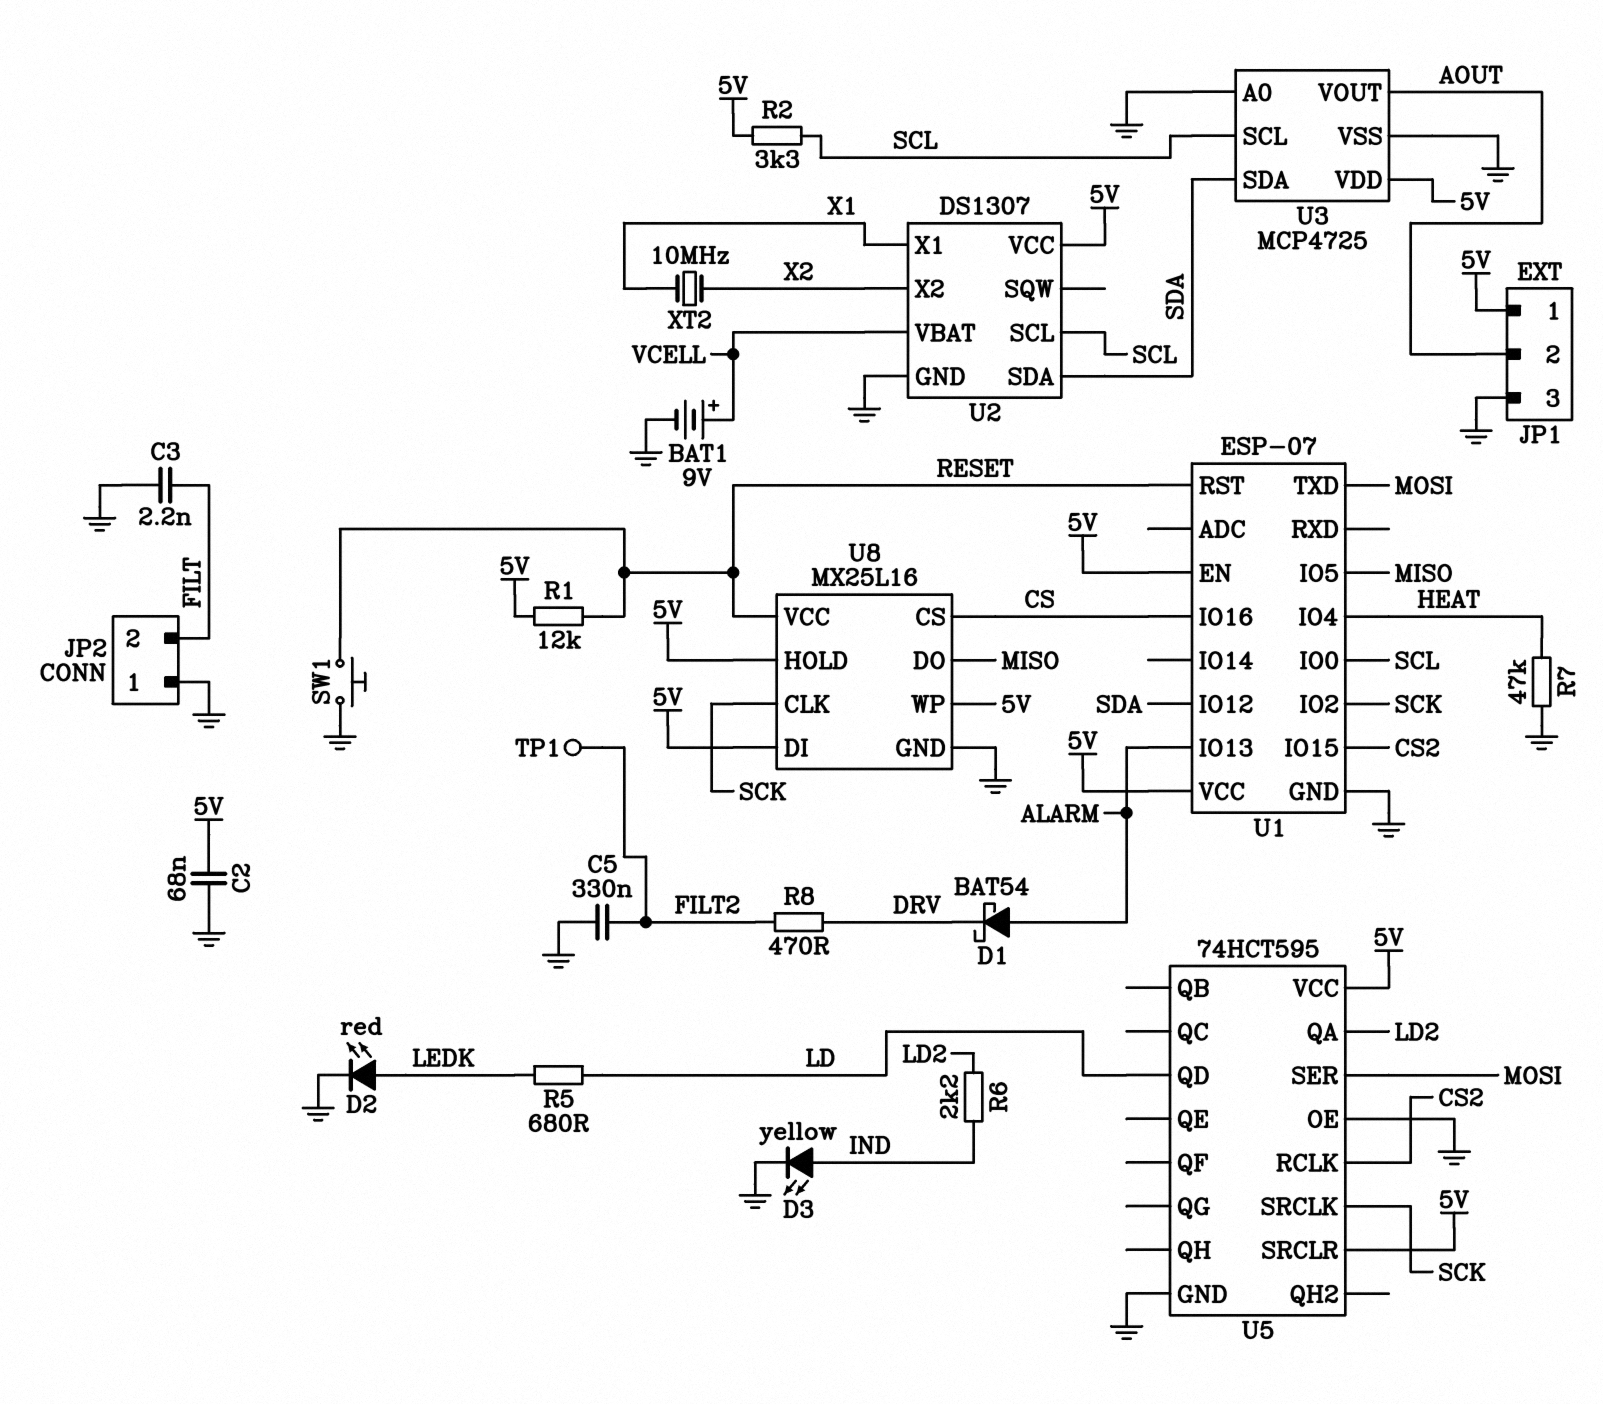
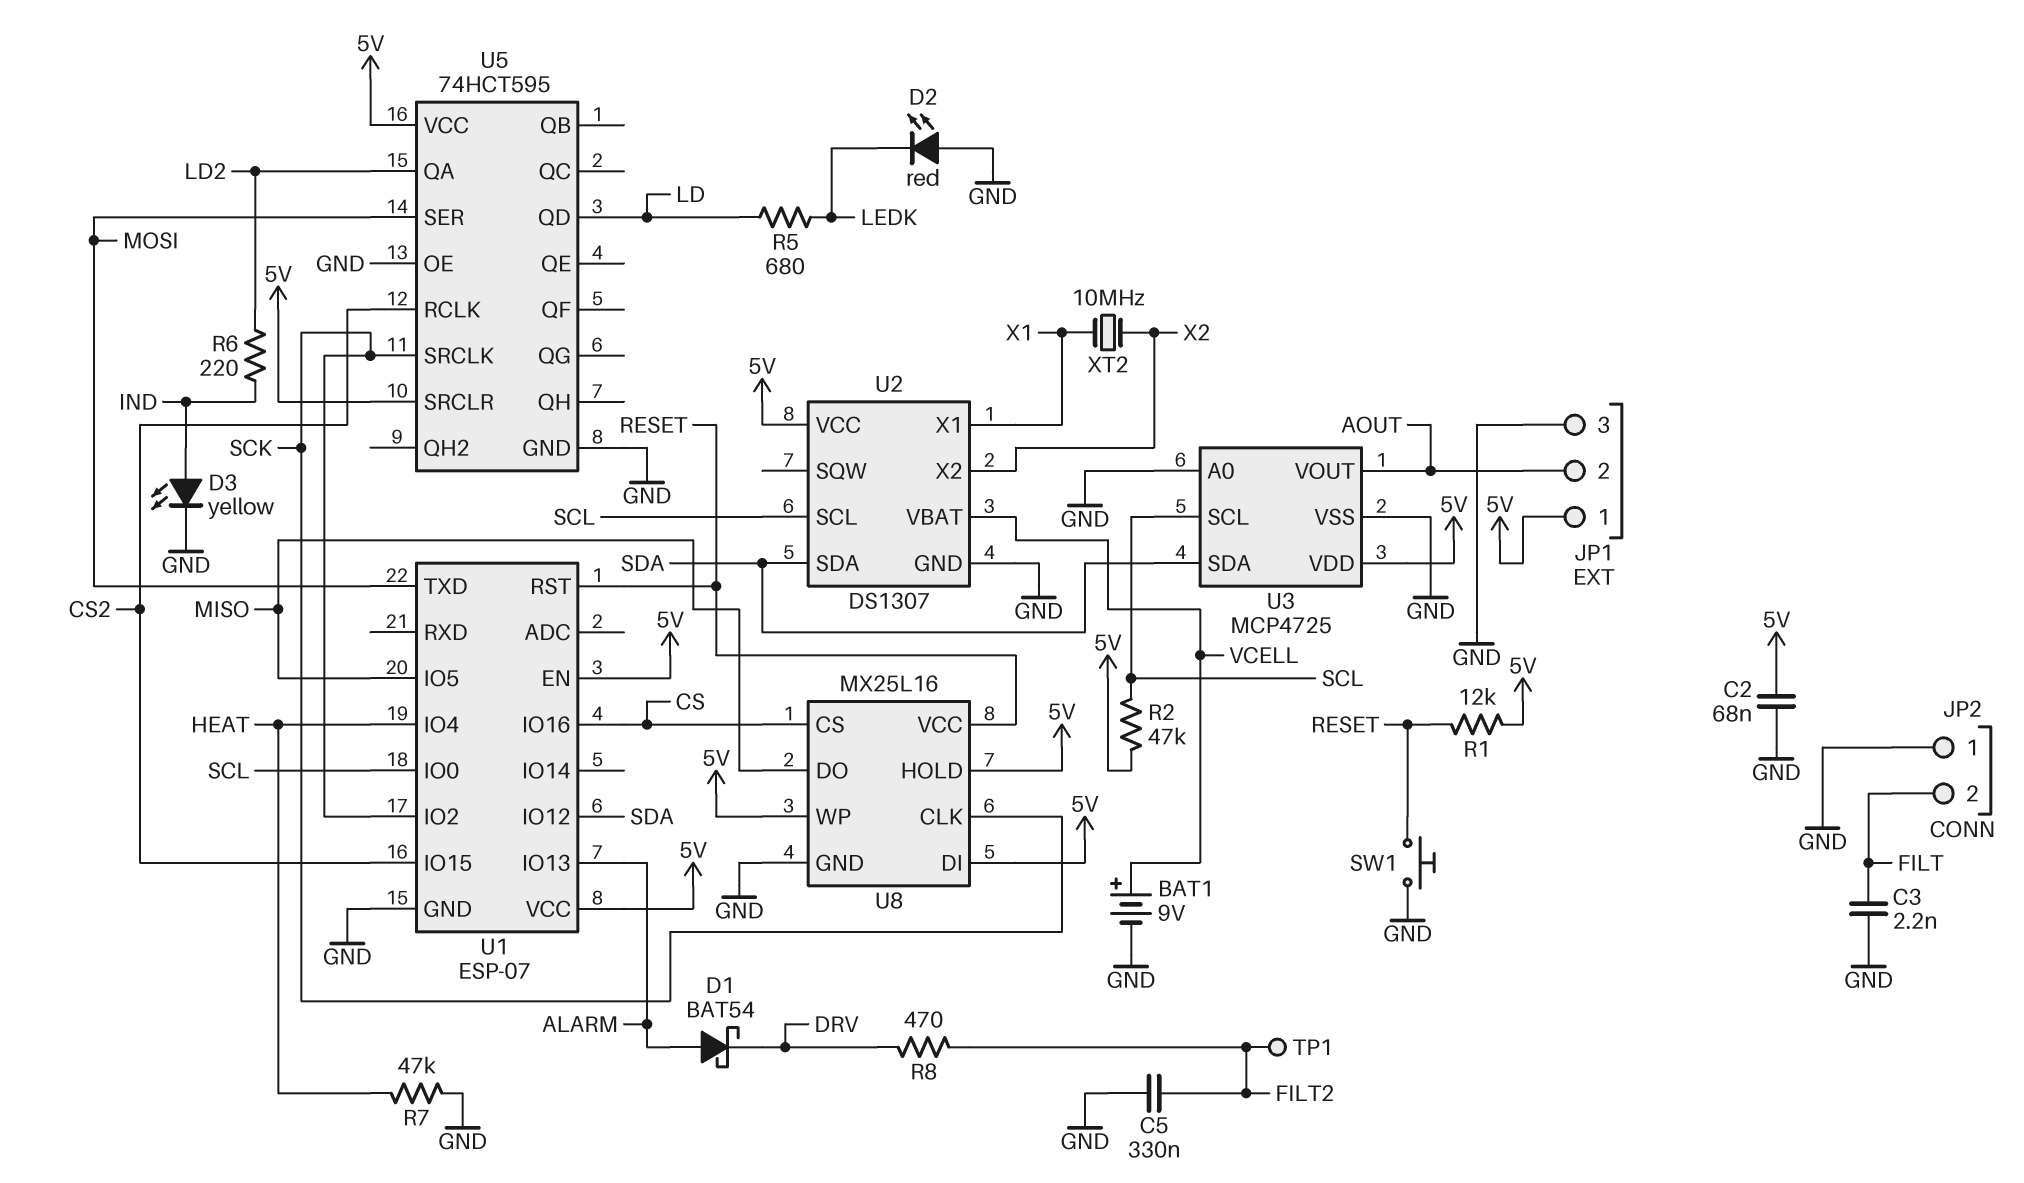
D2: LED red (A LEDK, K GND) -> LED red (A GND, K LEDK)
R2: 3.3k (5V, SCL) -> 47k (5V, SCL)
R6: 2.2k (IND, LD2) -> 220 (IND, LD2)

